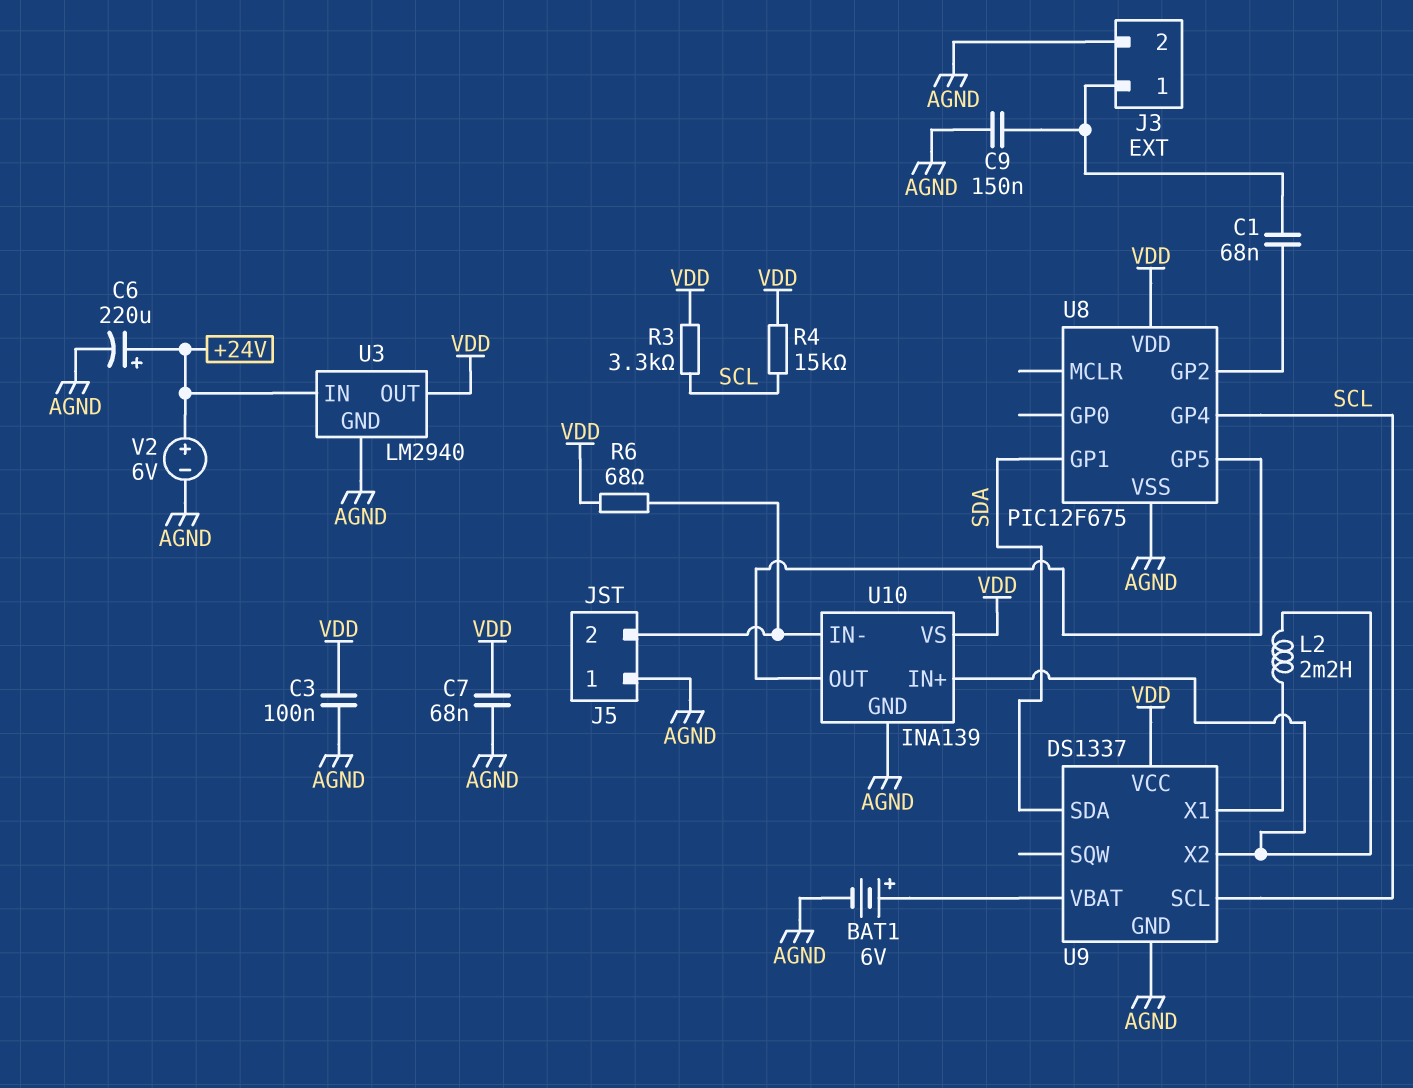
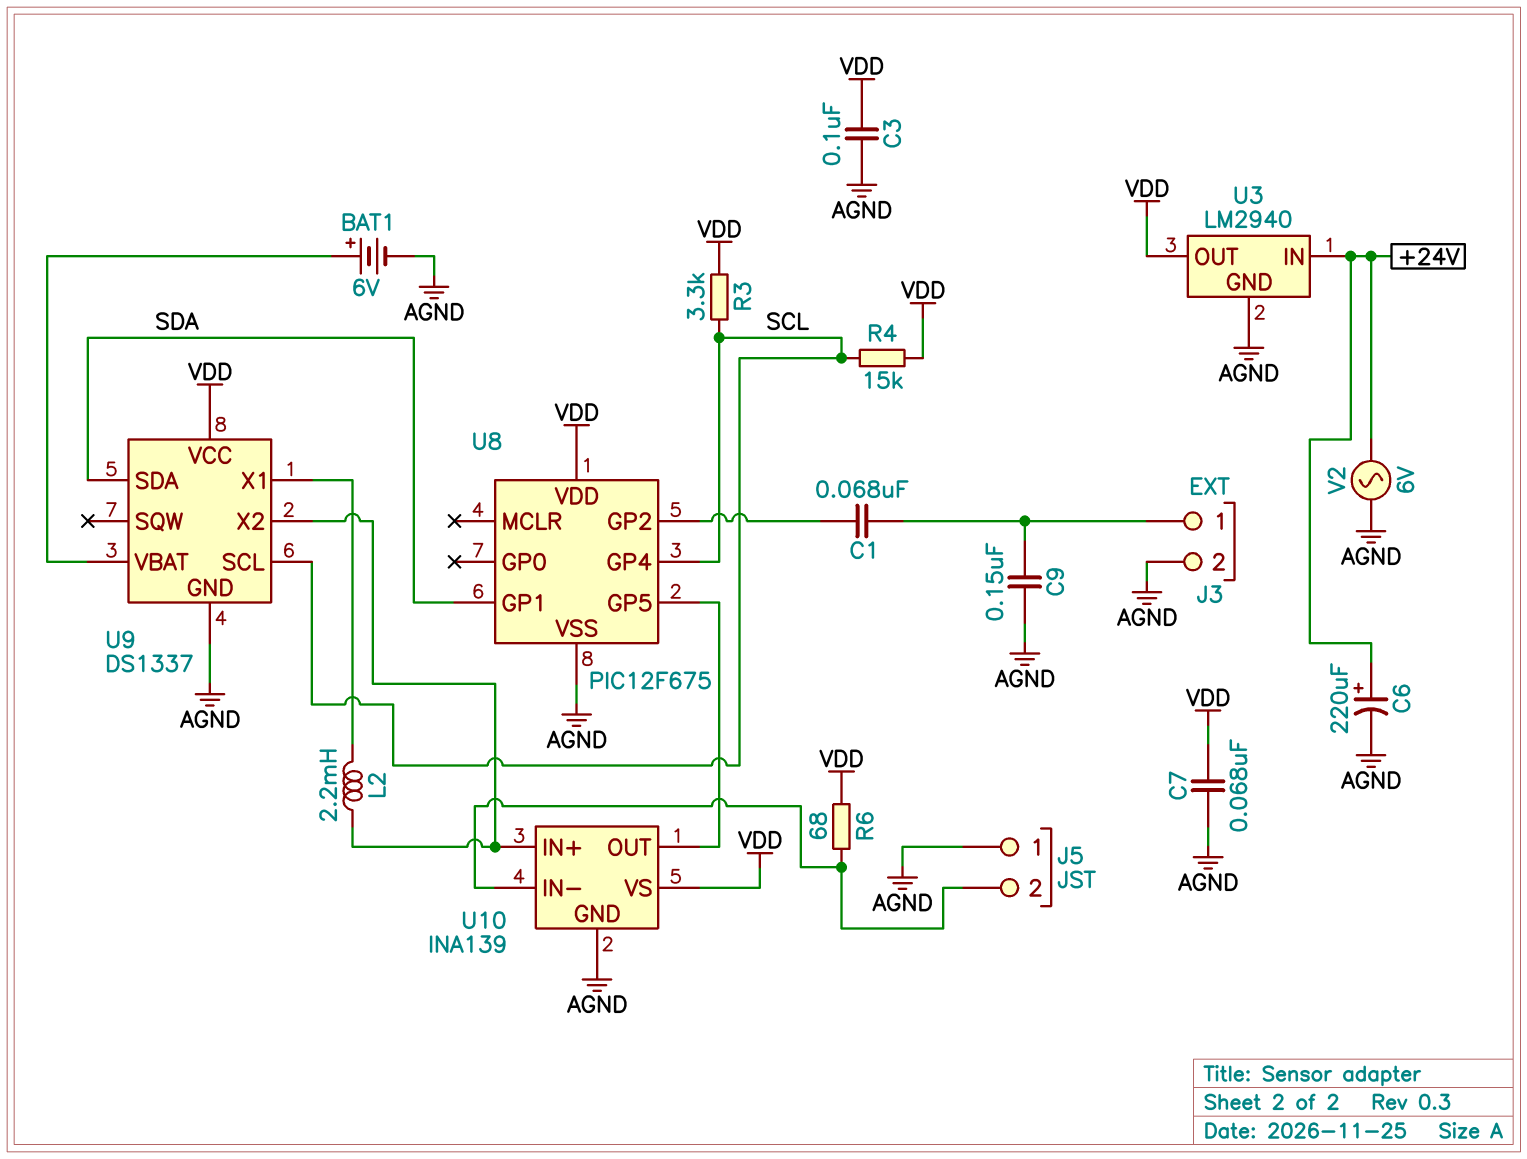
V2: 6V (plus +24V, minus AGND) -> AC 6V (+24V, AGND)

